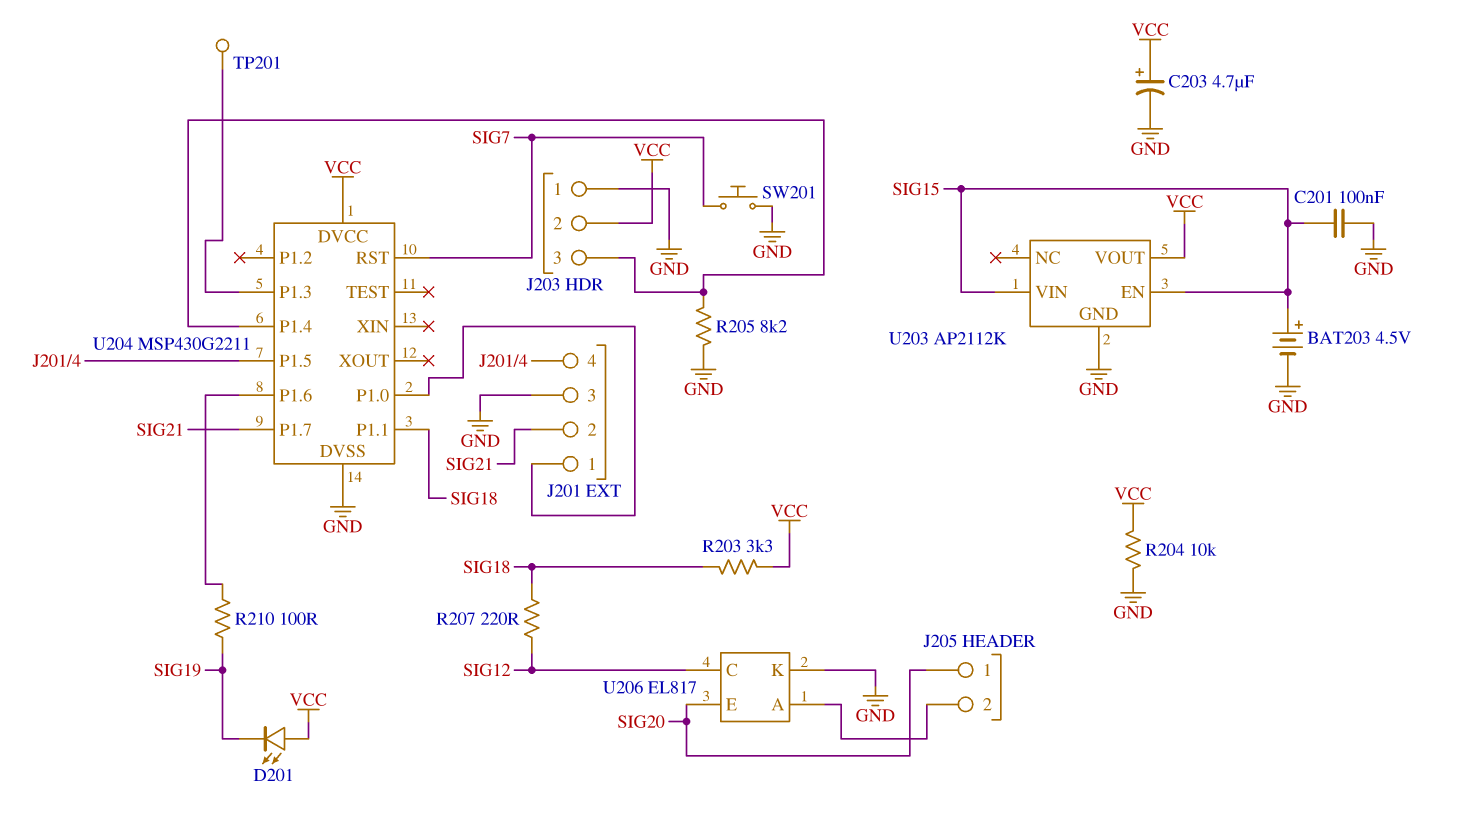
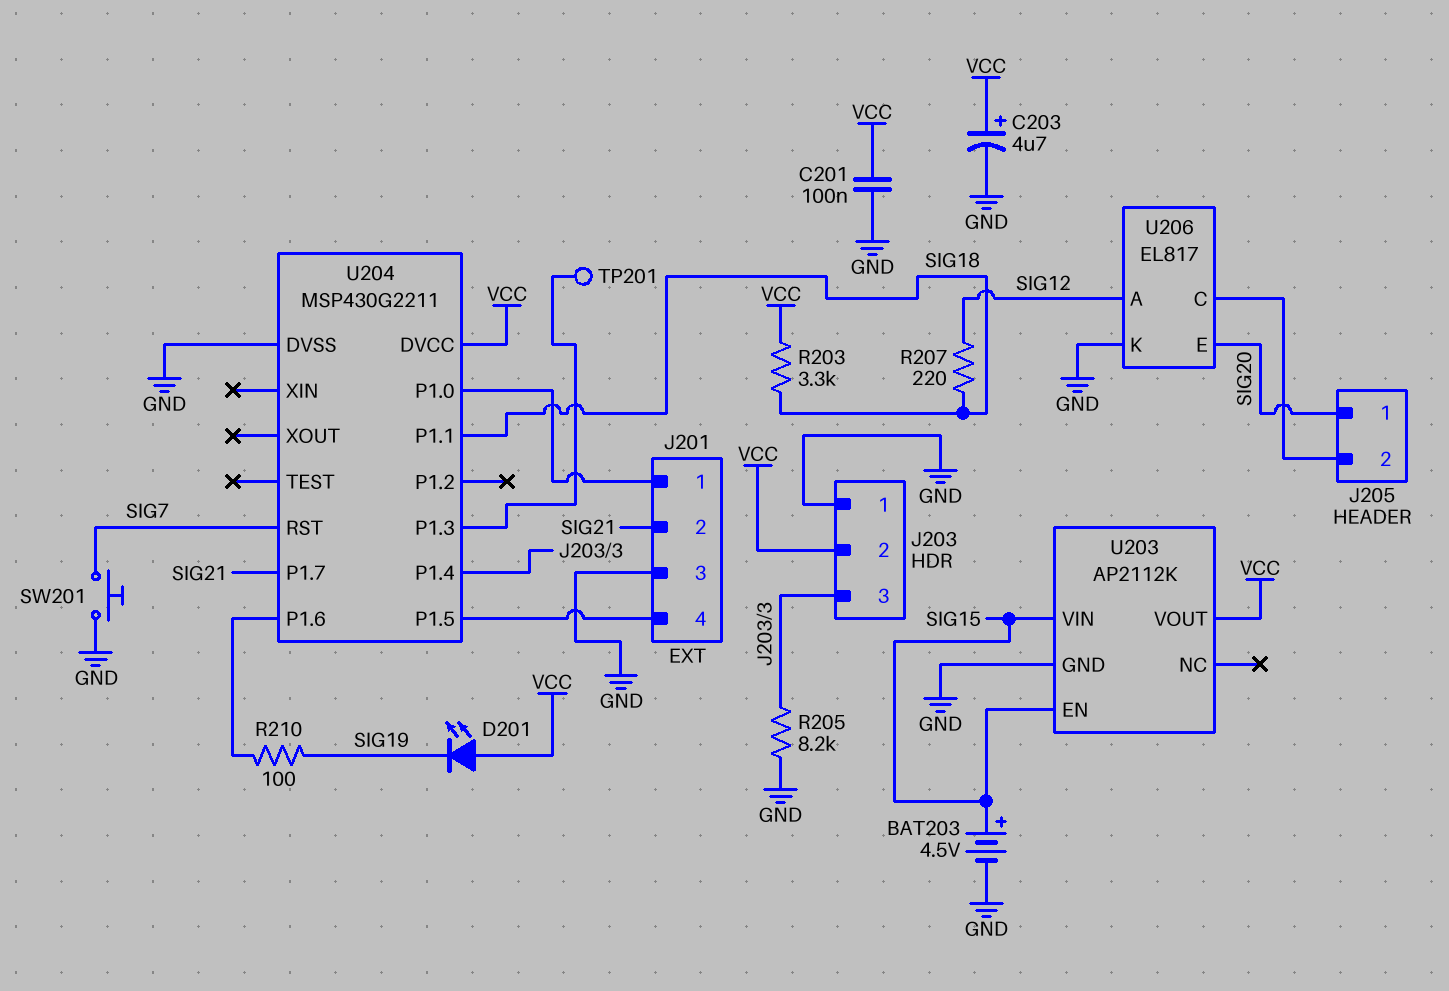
C201: 100nF (GND, SIG15) -> 100nF (GND, VCC)
R204: 10k (GND, VCC) -> none
U206 pin A: J205/2 -> SIG12
U206 pin C: SIG12 -> J205/2

